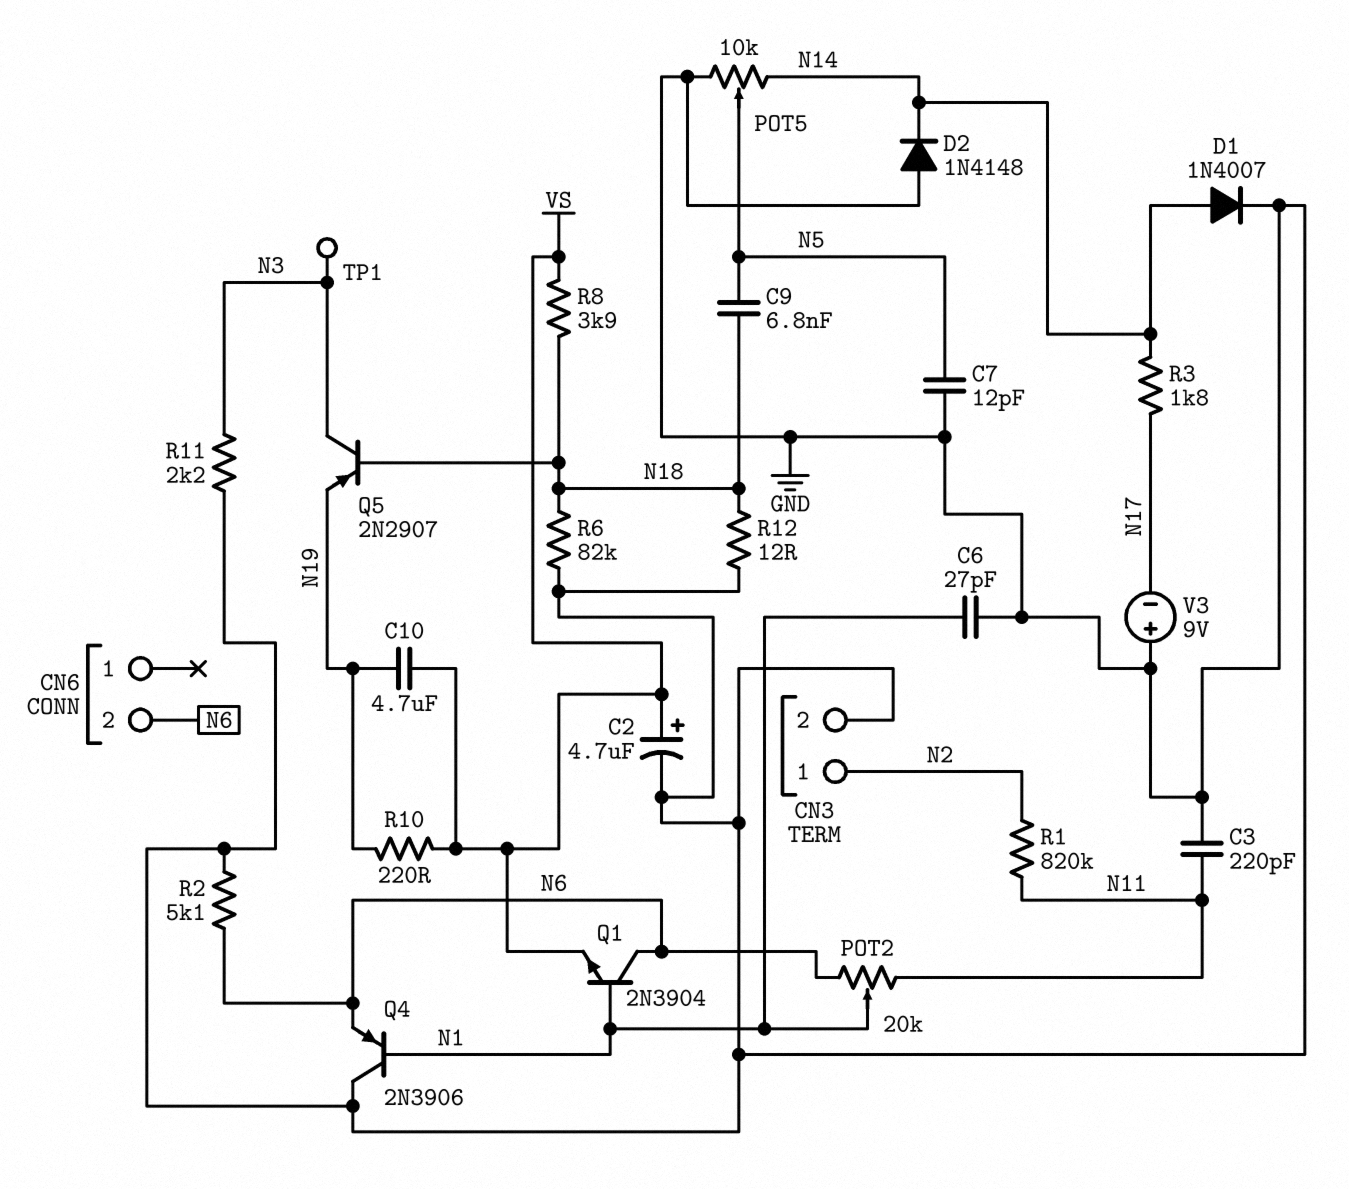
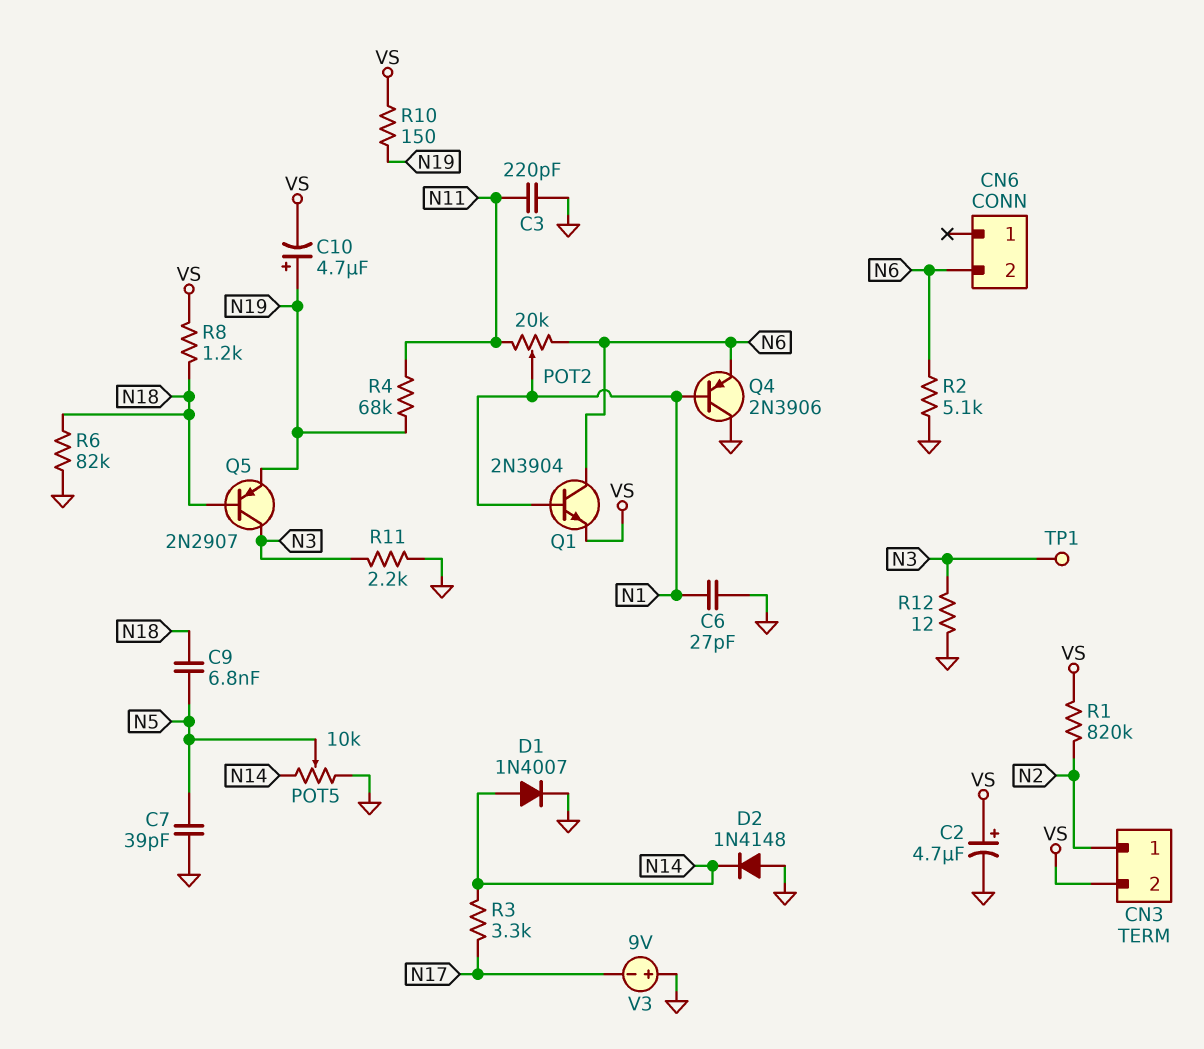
C7: 12pF (GND, N5) -> 39pF (GND, N5)
C10: 4.7uF (N19, VS) -> 4.7uF (plus N19, minus VS)
CN3 pin 2: GND -> VS
R1: 820k (N2, N11) -> 820k (N2, VS)
R3: 1.8k (N14, N17) -> 3.3k (N14, N17)
R4: none -> 68k (N11, N19)
R8: 3.9k (N18, VS) -> 1.2k (N18, VS)
R10: 220 (N19, VS) -> 150 (N19, VS)
R12: 12 (GND, N18) -> 12 (GND, N3)

